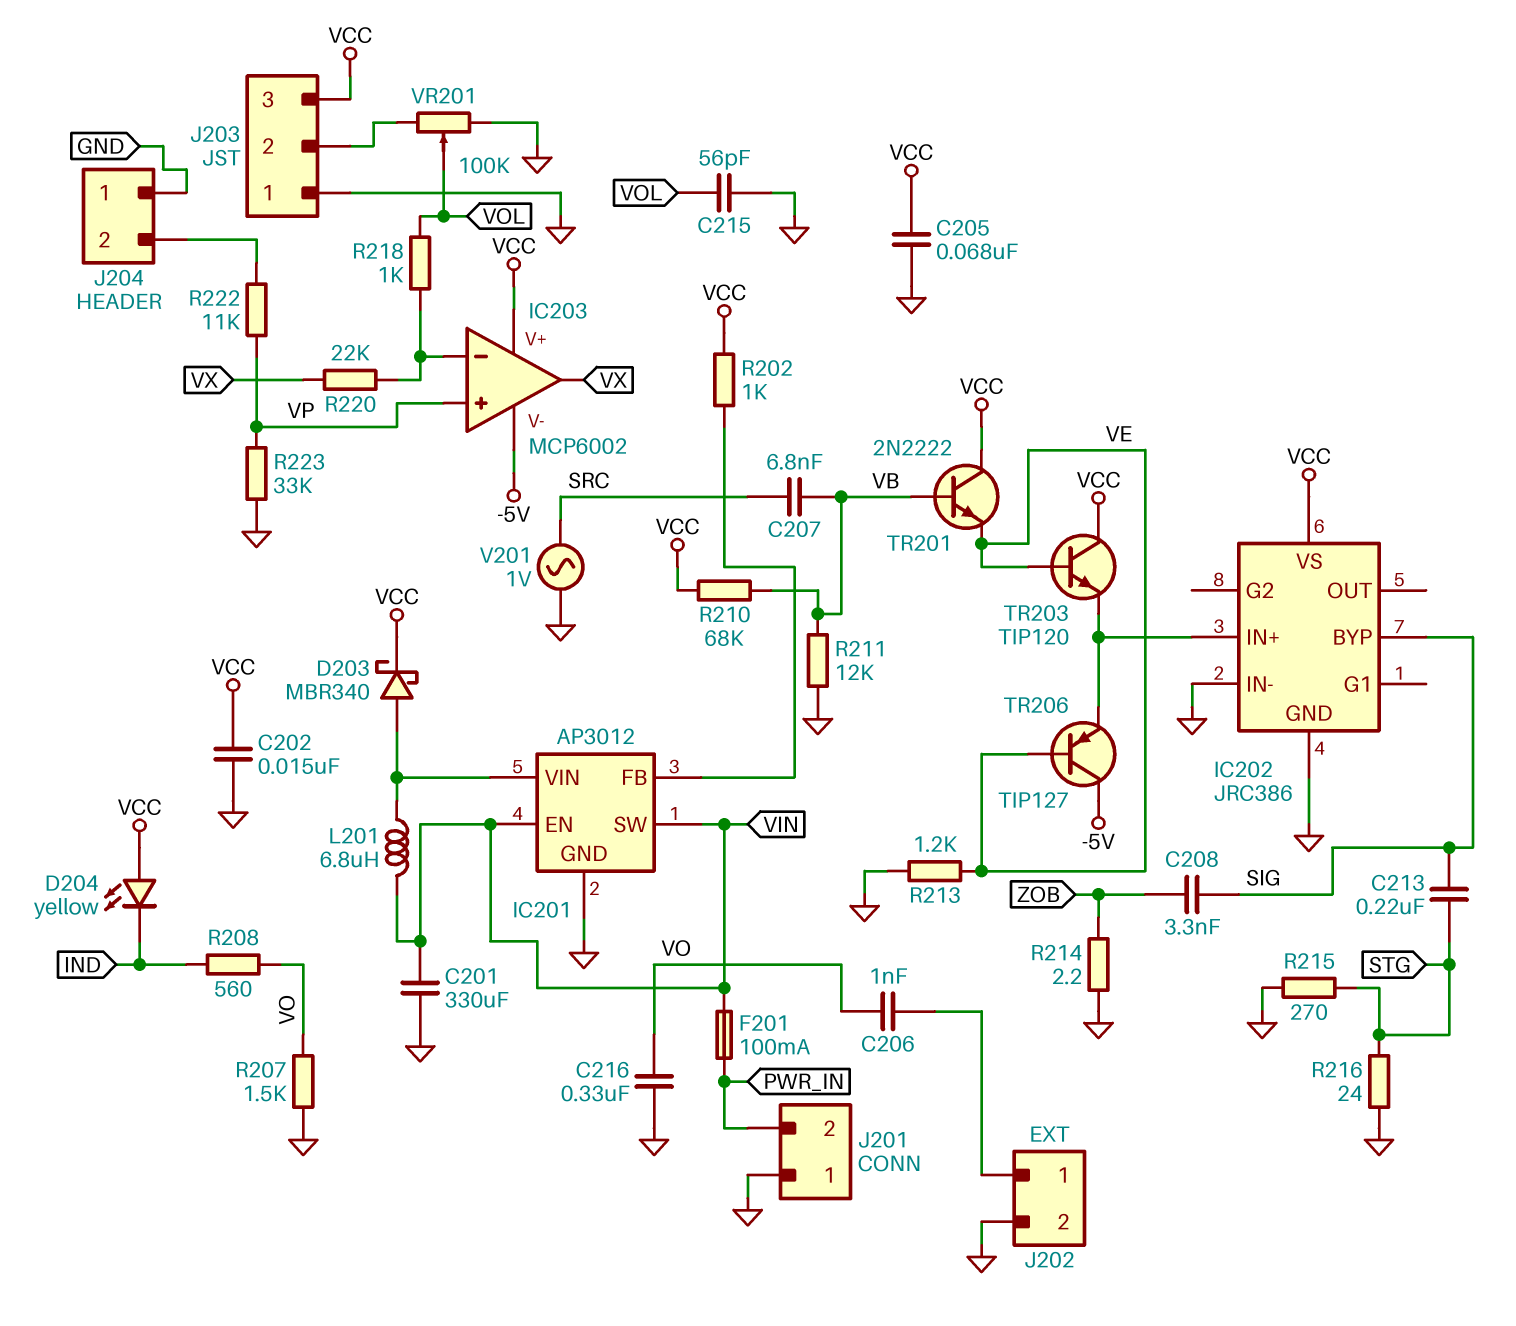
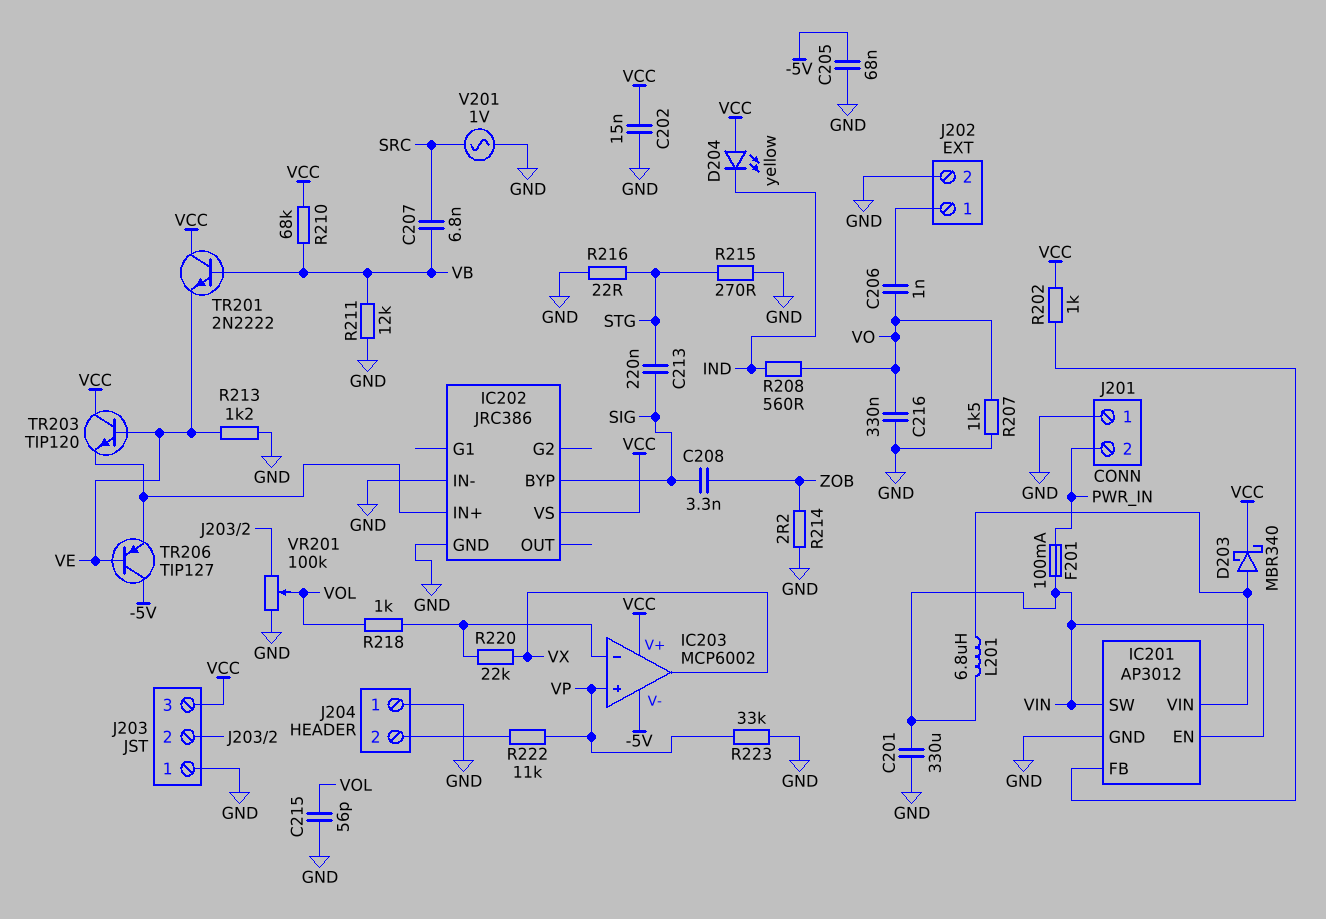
C205: 68nF (GND, VCC) -> 68nF (-5V, GND)
R216: 24 (GND, STG) -> 22 (GND, STG)

